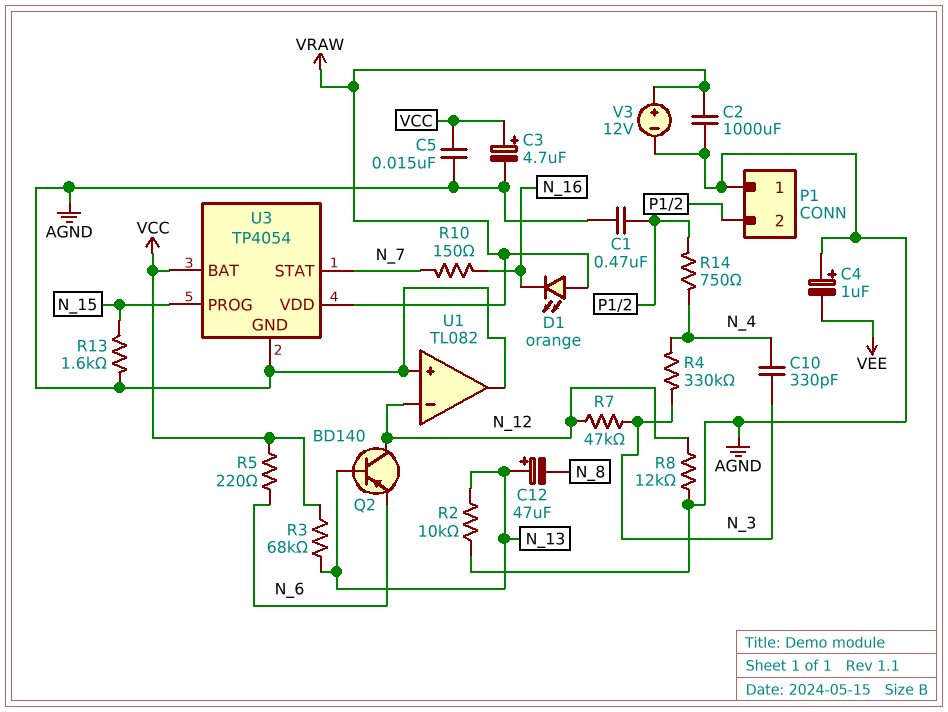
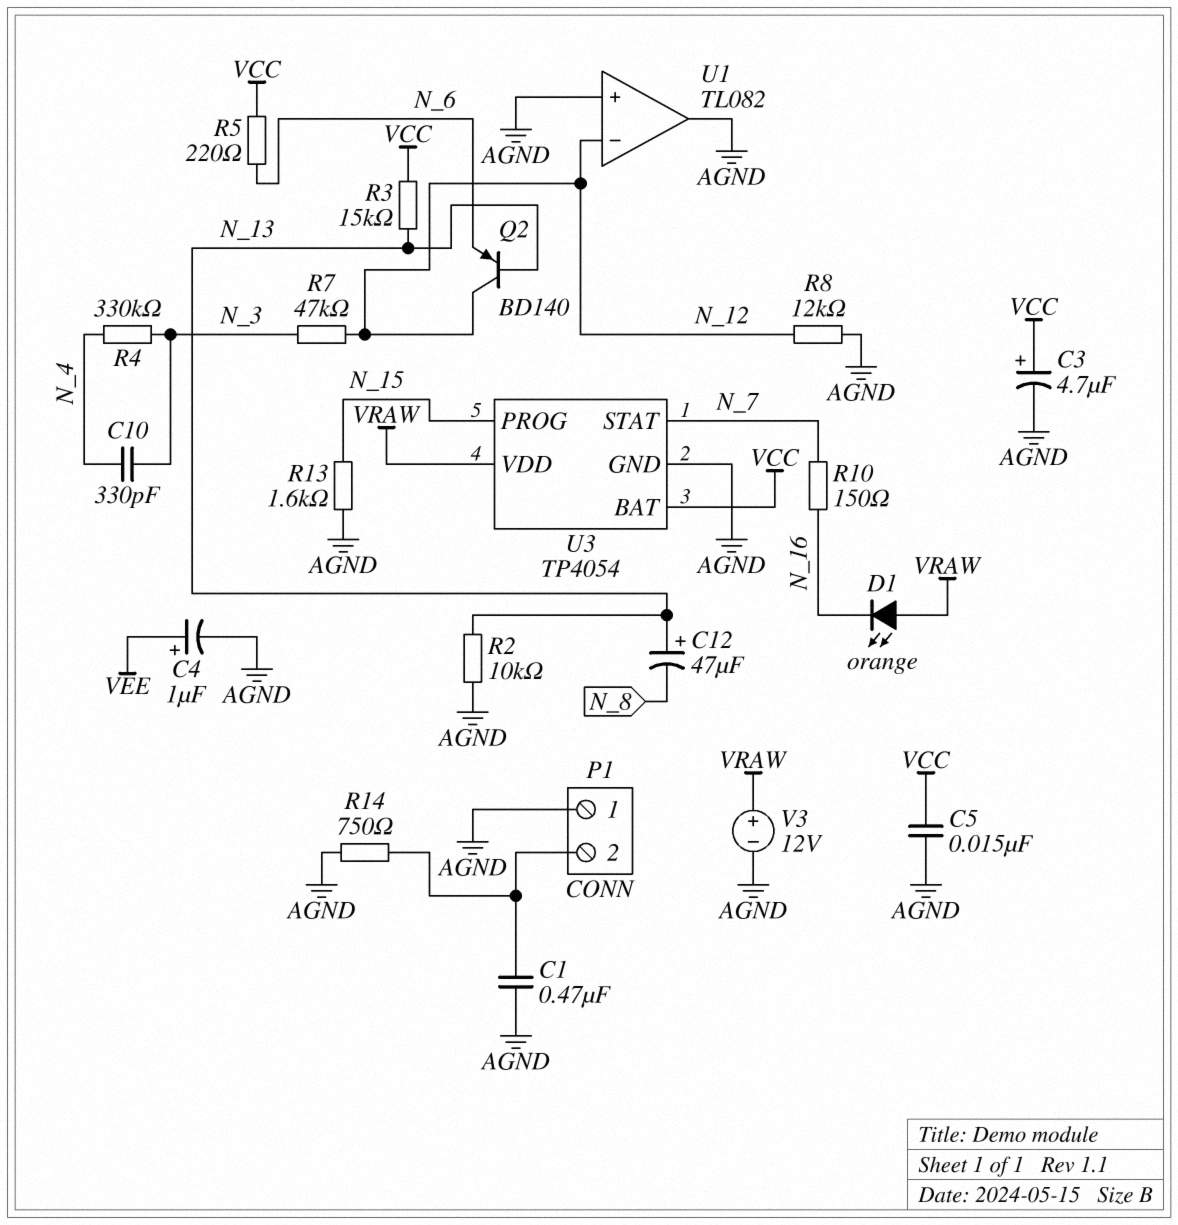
C2: 1000uF (AGND, VRAW) -> none
C4: 1uF (plus AGND, minus VEE) -> 1uF (plus VEE, minus AGND)
R3: 68k (N_13, VCC) -> 15k (N_13, VCC)
R14: 750 (N_4, P1/2) -> 750 (AGND, P1/2)

